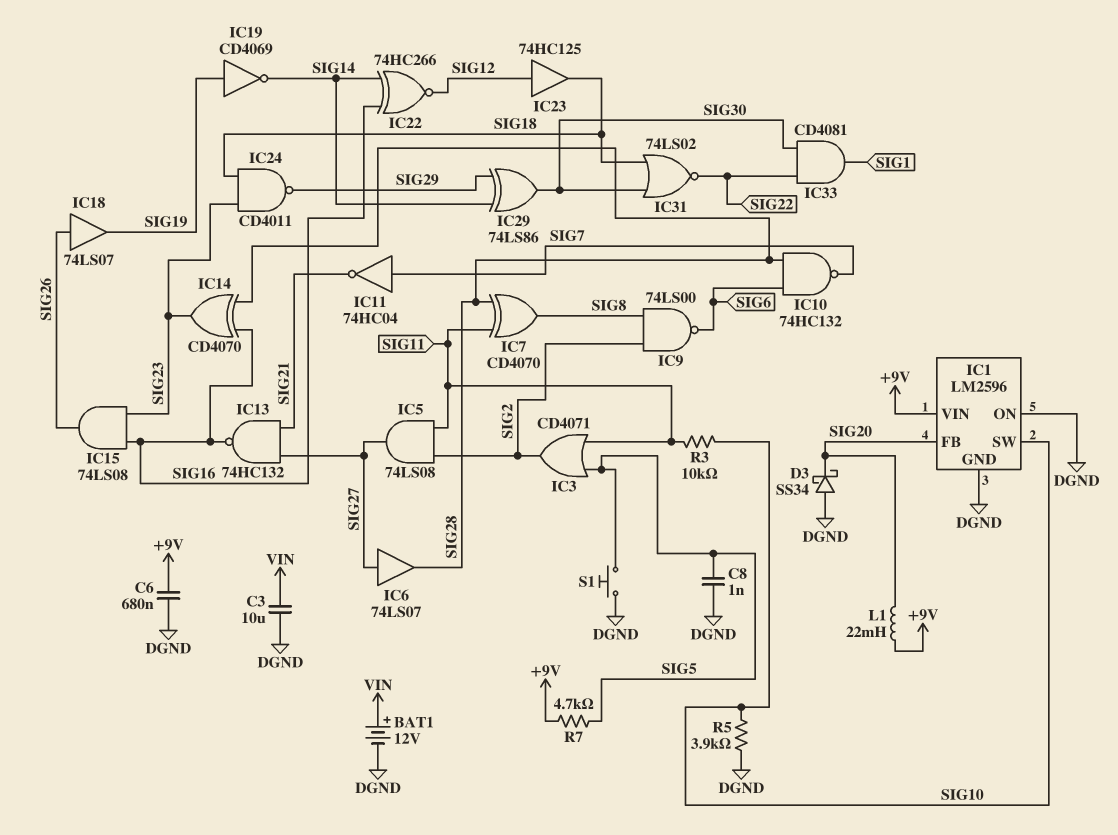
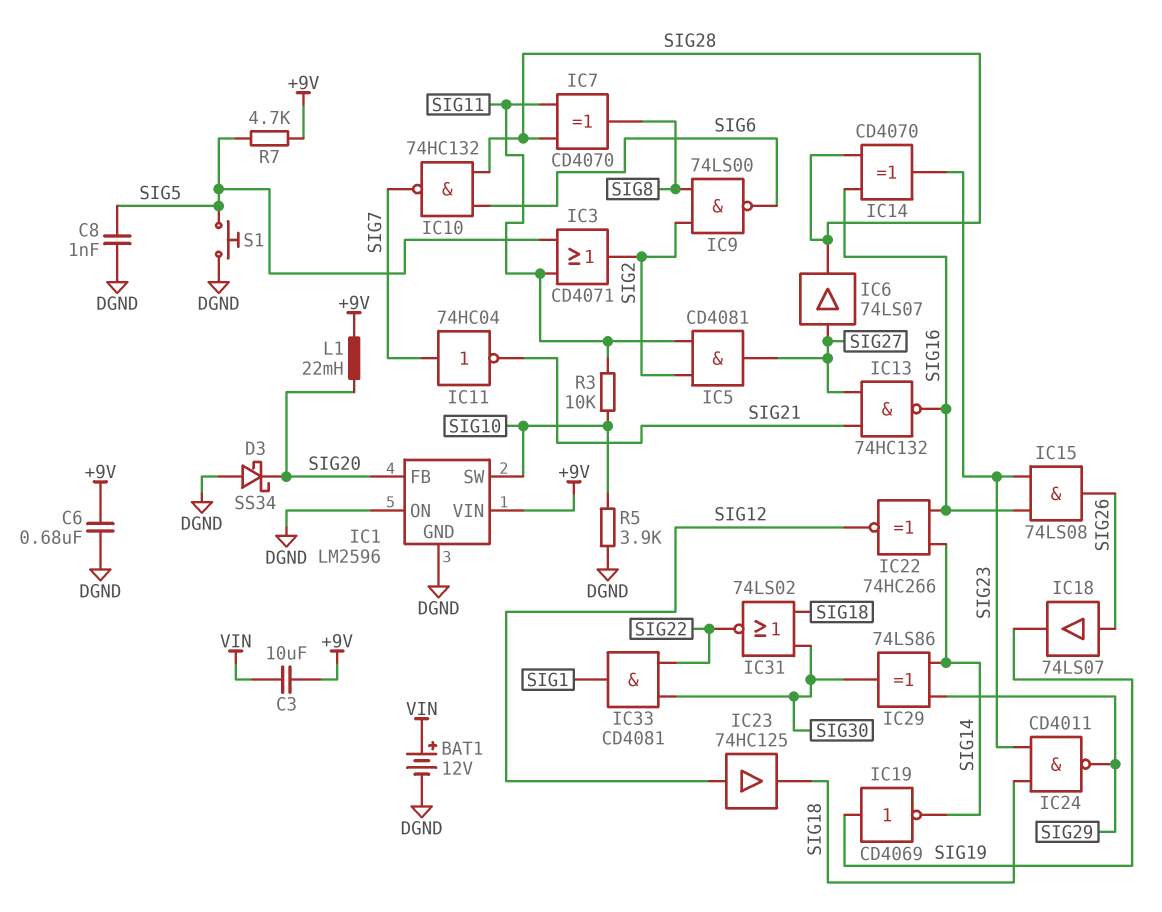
C3: 10uF (DGND, VIN) -> 10uF (+9V, VIN)
IC5: AND 74LS08 (in SIG2, in SIG11, out SIG27) -> AND CD4081 (in SIG2, in SIG11, out SIG27)

